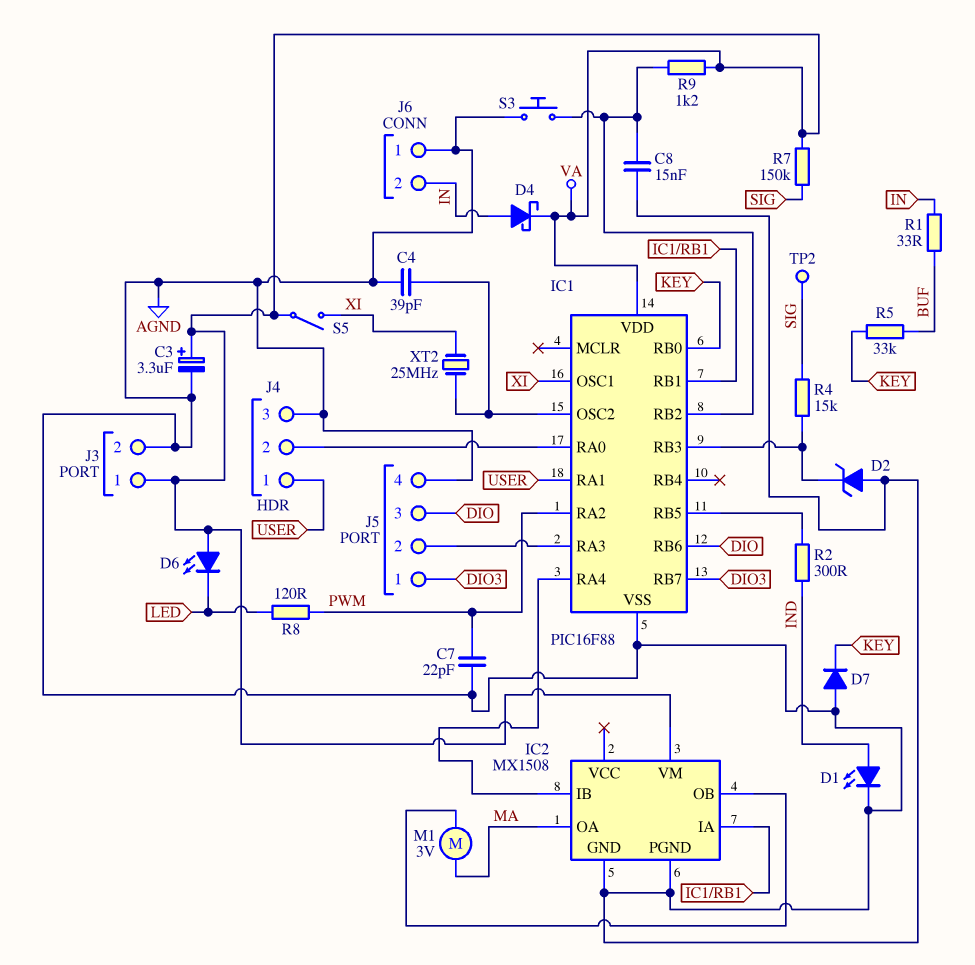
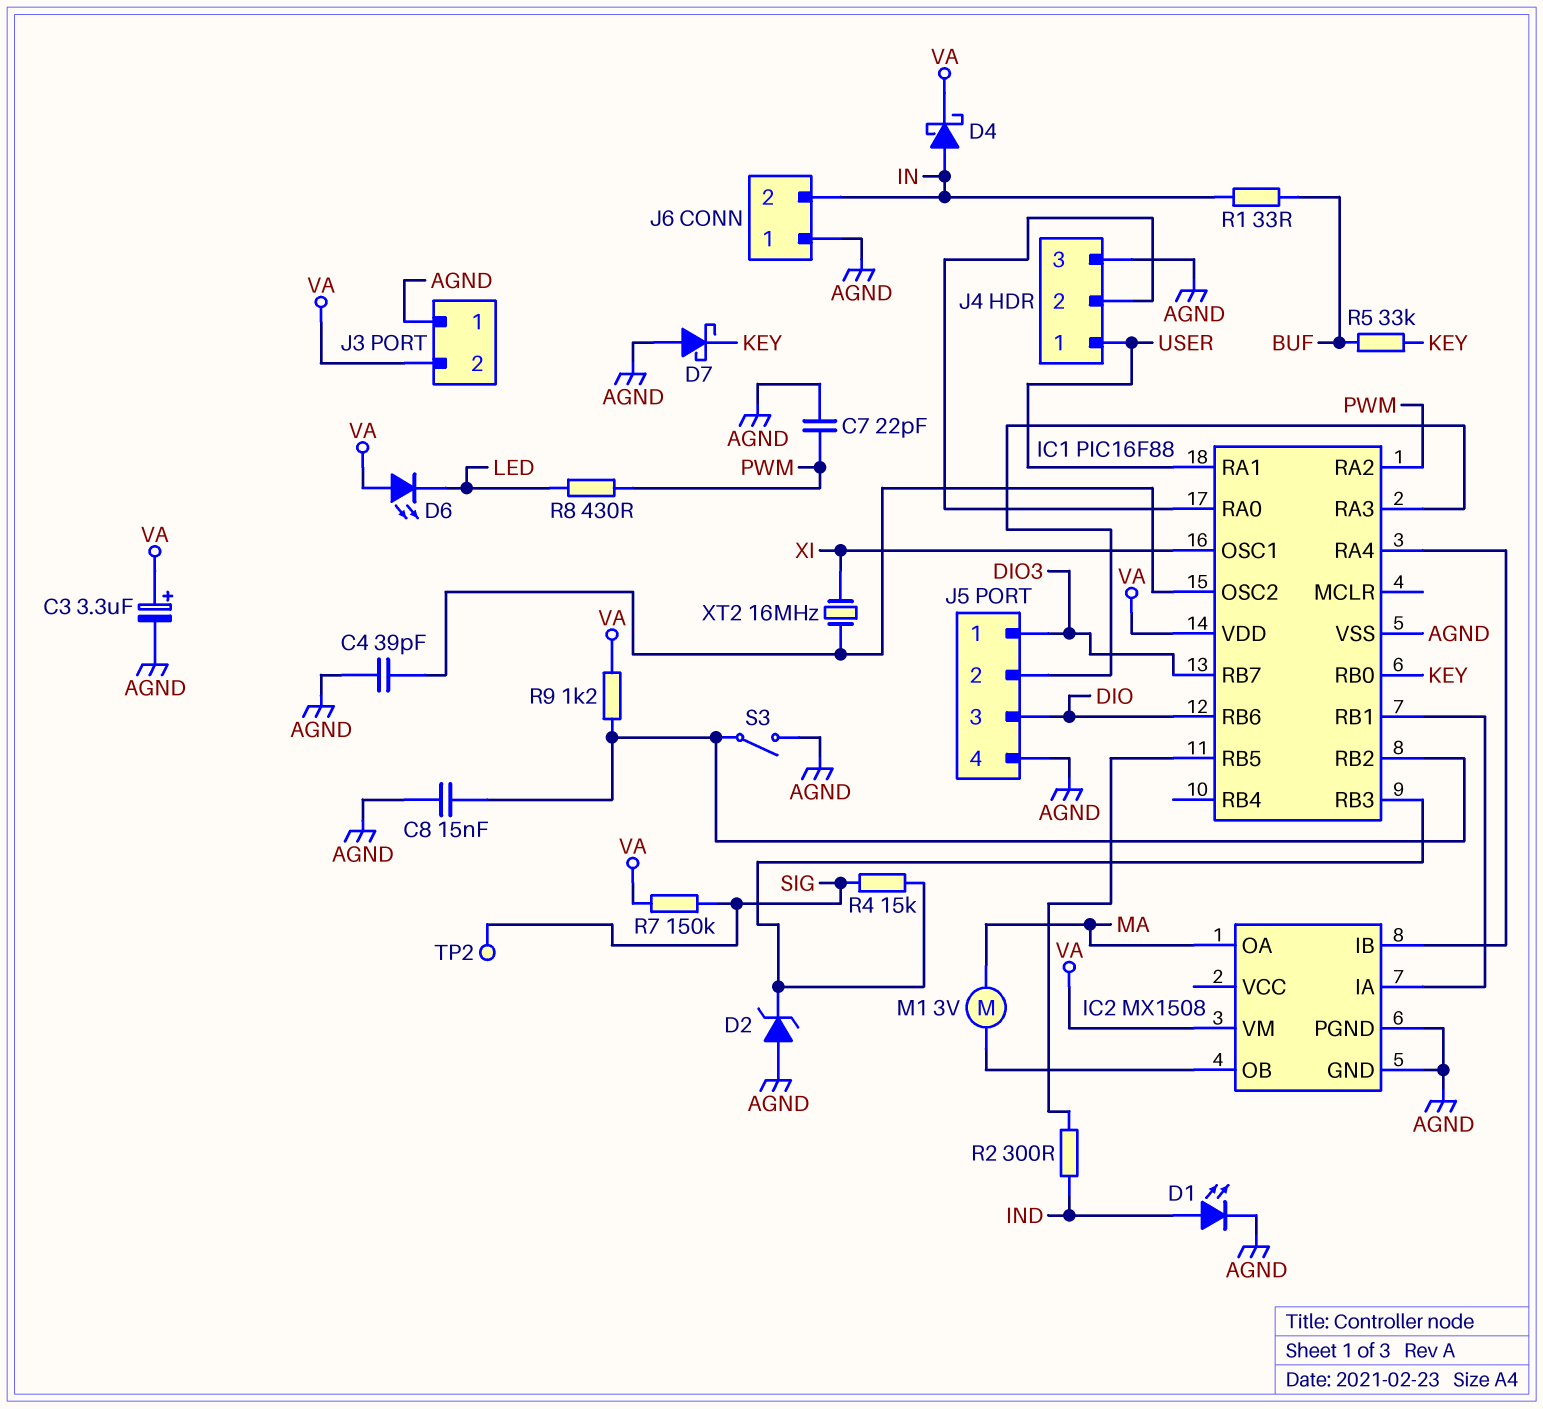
D7: diode (A AGND, K KEY) -> schottky (A AGND, K KEY)
J3 pin 1: VA -> AGND
J3 pin 2: AGND -> VA
R8: 120 (LED, PWM) -> 430 (LED, PWM)
S3: button (AGND, IC1/RB2) -> switch (AGND, IC1/RB2)
S5: switch (VA, XI) -> none
XT2: 25MHz (IC1/OSC2, XI) -> 16MHz (IC1/OSC2, XI)

